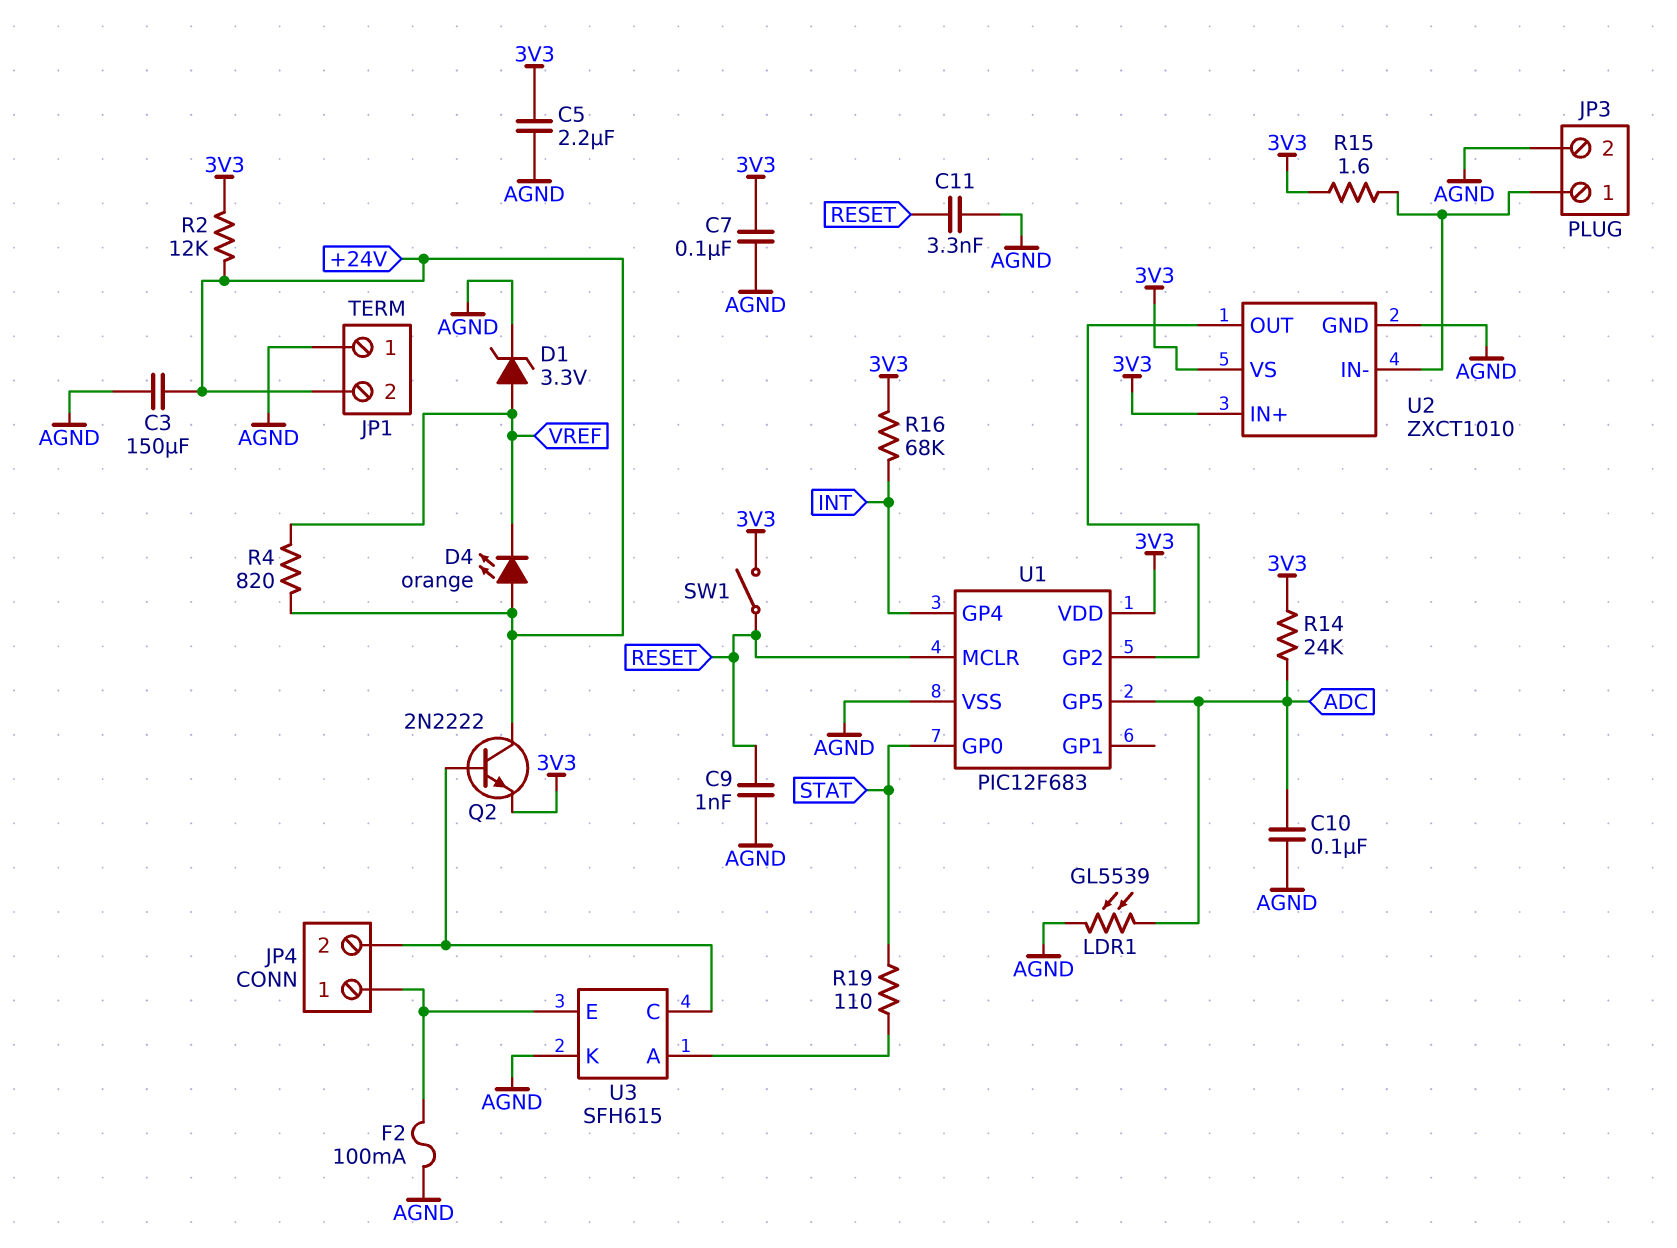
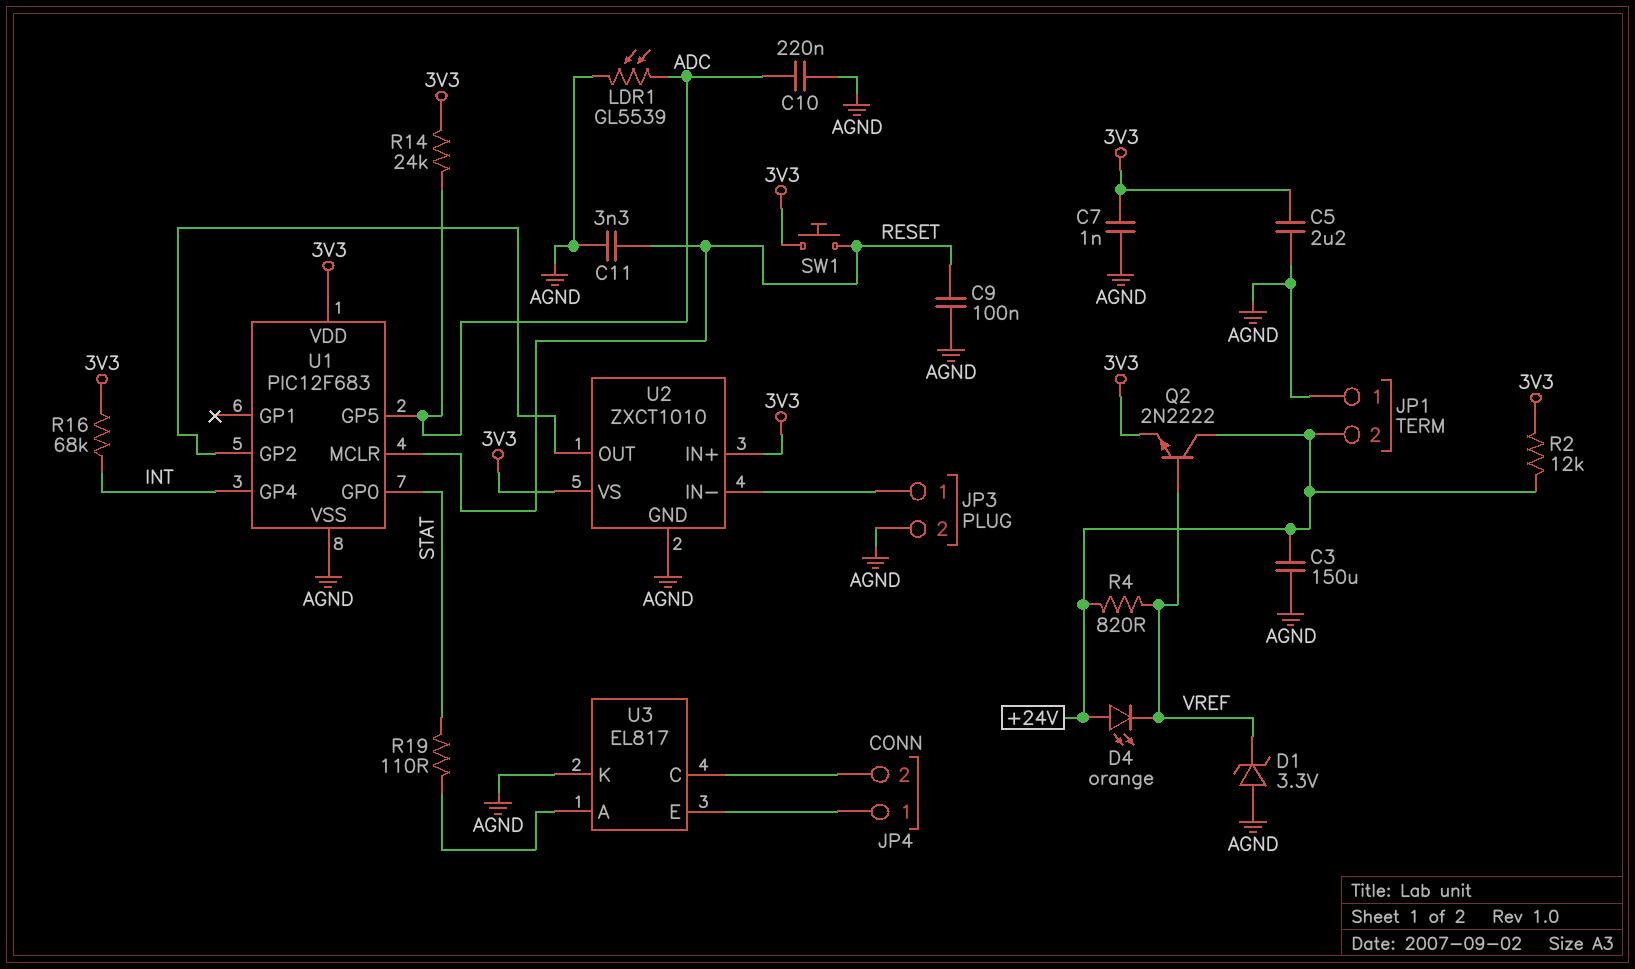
C7: 100nF (3V3, AGND) -> 1nF (3V3, AGND)
C9: 1nF (AGND, RESET) -> 100nF (AGND, RESET)
C10: 100nF (ADC, AGND) -> 220nF (ADC, AGND)
D1: zener 3.3V (A VREF, K AGND) -> zener 3.3V (A AGND, K VREF)
F2: 100mA (AGND, JP4/1) -> none
Q2: NPN 2N2222 (B JP4/2, C +24V, E 3V3) -> NPN 2N2222 (B VREF, C +24V, E 3V3)
R15: 1.6 (3V3, JP3/1) -> none
SW1: switch (3V3, RESET) -> button (3V3, RESET)
U3: SFH615 -> EL817

